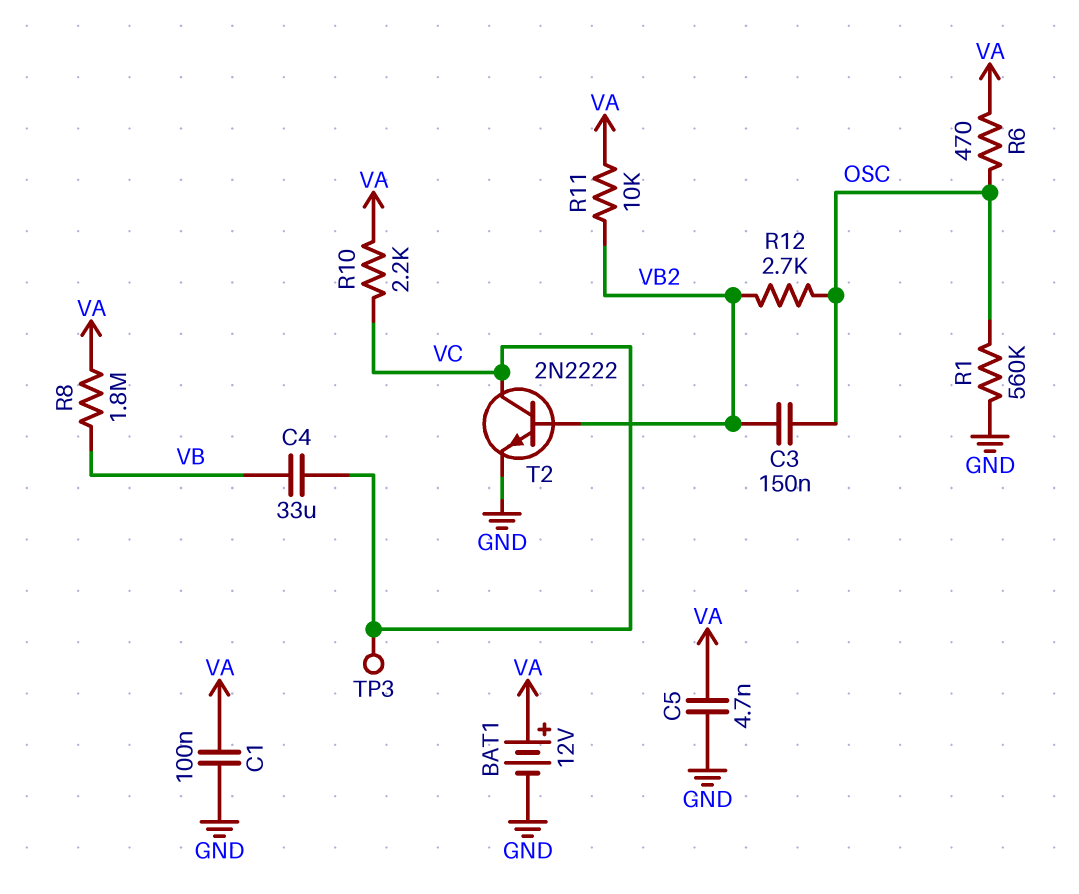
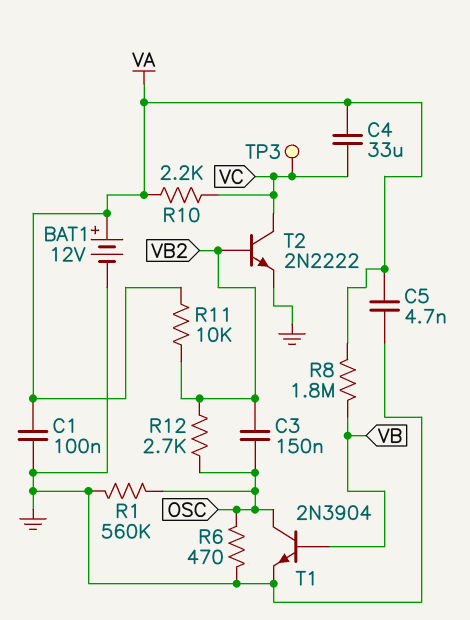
C4: 33uF (VB, VC) -> 33uF (VA, VC)
R6: 470 (OSC, VA) -> 470 (GND, OSC)
T1: none -> NPN 2N3904 (B VB, C OSC, E GND)

